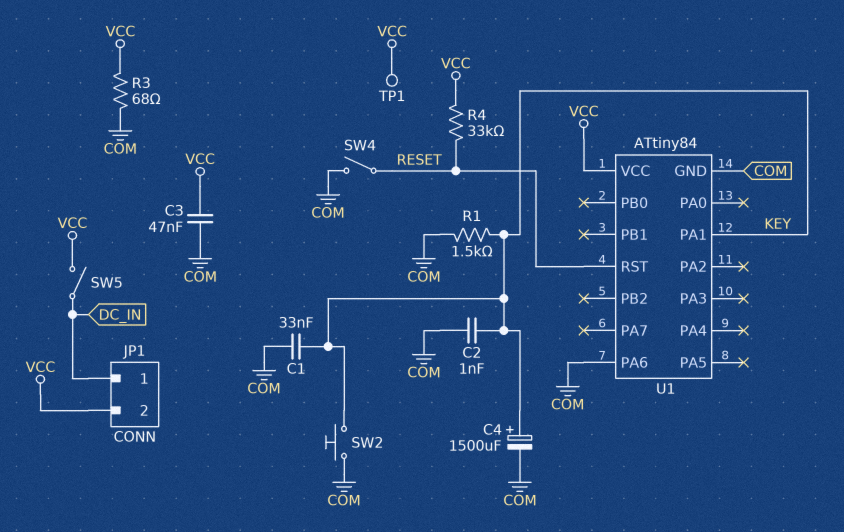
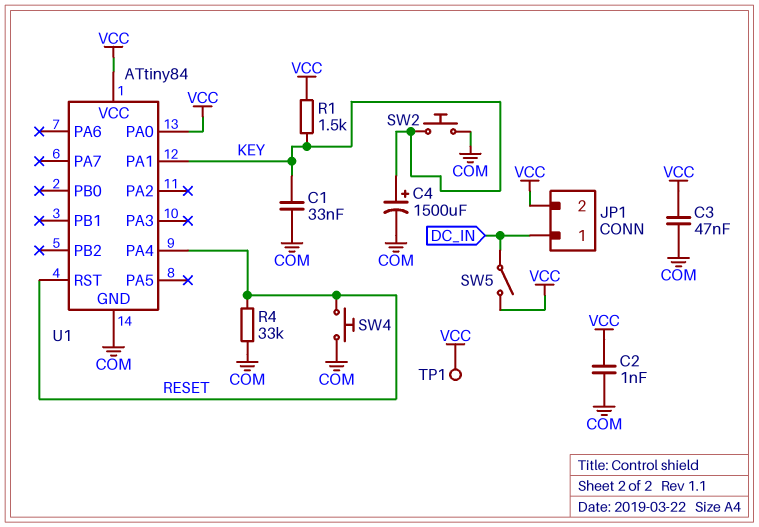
C2: 1nF (COM, KEY) -> 1nF (COM, VCC)
R1: 1.5k (COM, KEY) -> 1.5k (KEY, VCC)
R3: 68 (COM, VCC) -> none
R4: 33k (RESET, VCC) -> 33k (COM, RESET)
SW4: switch (COM, RESET) -> button (COM, RESET)
U1 pin PA0: none -> VCC
U1 pin PA4: none -> RESET
U1 pin PA6: COM -> none

